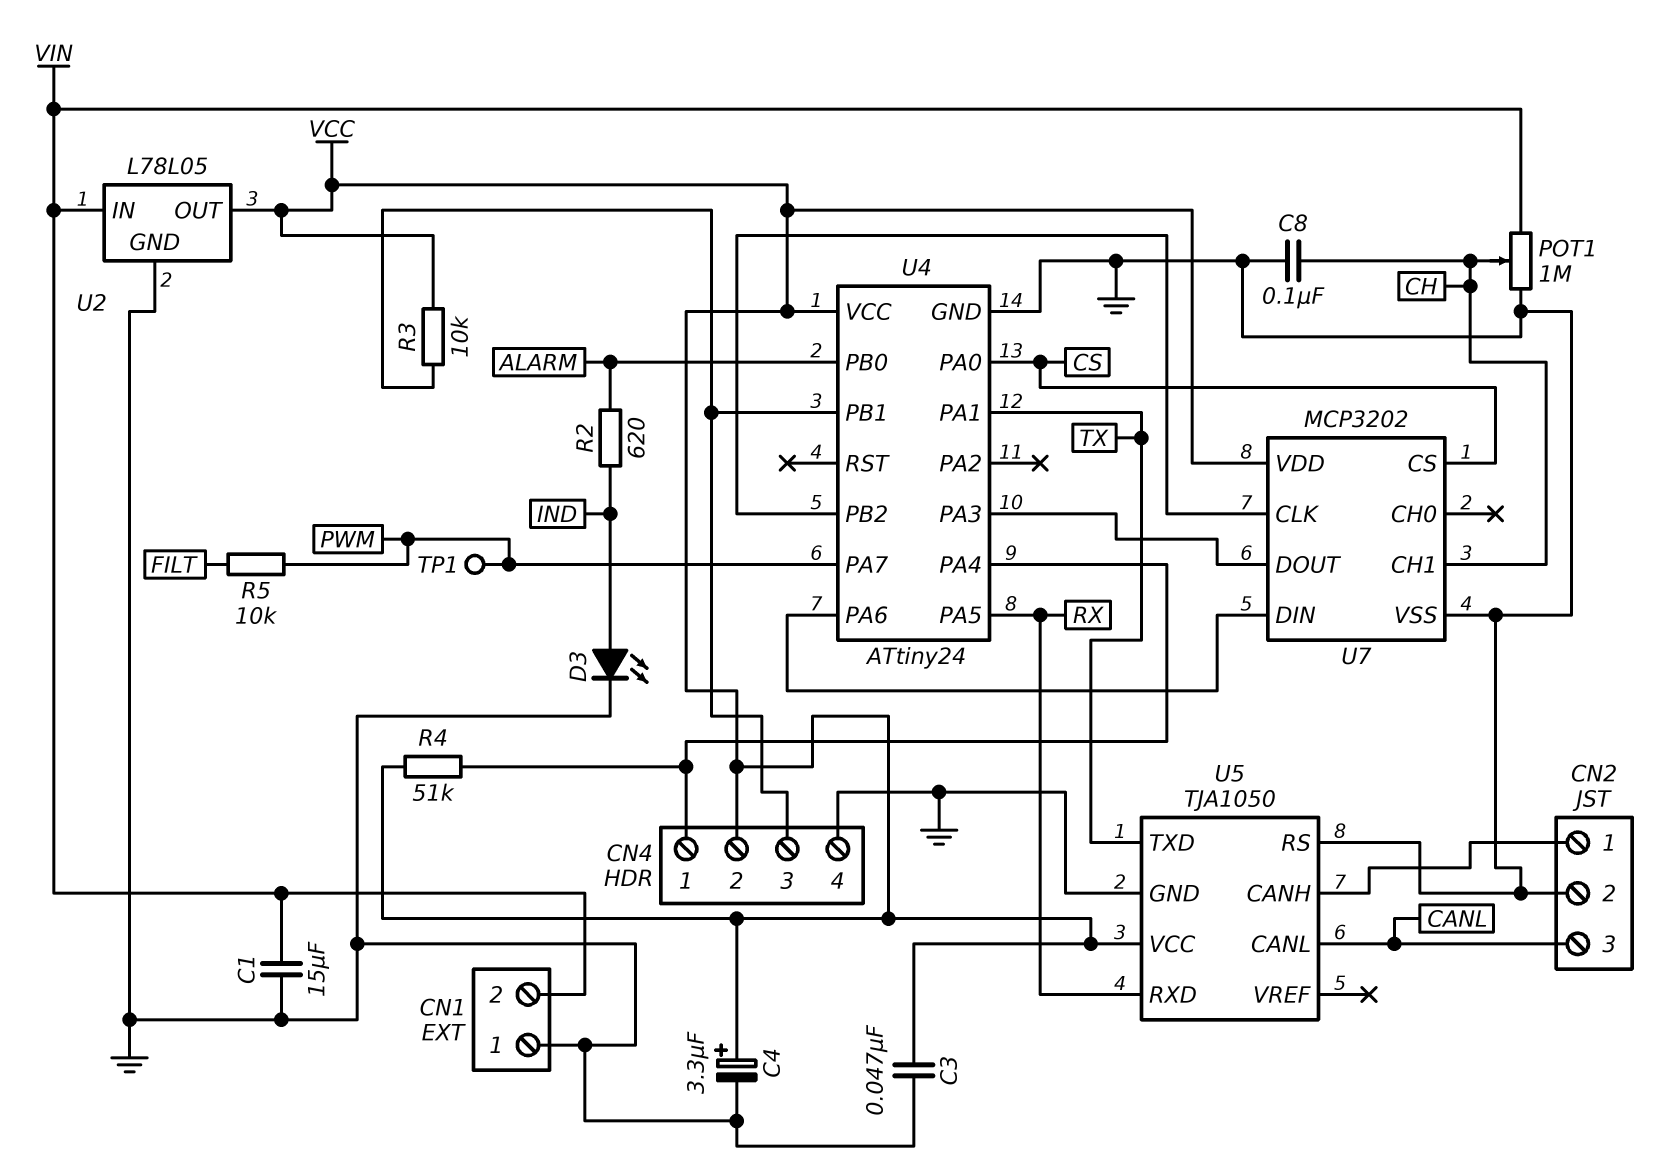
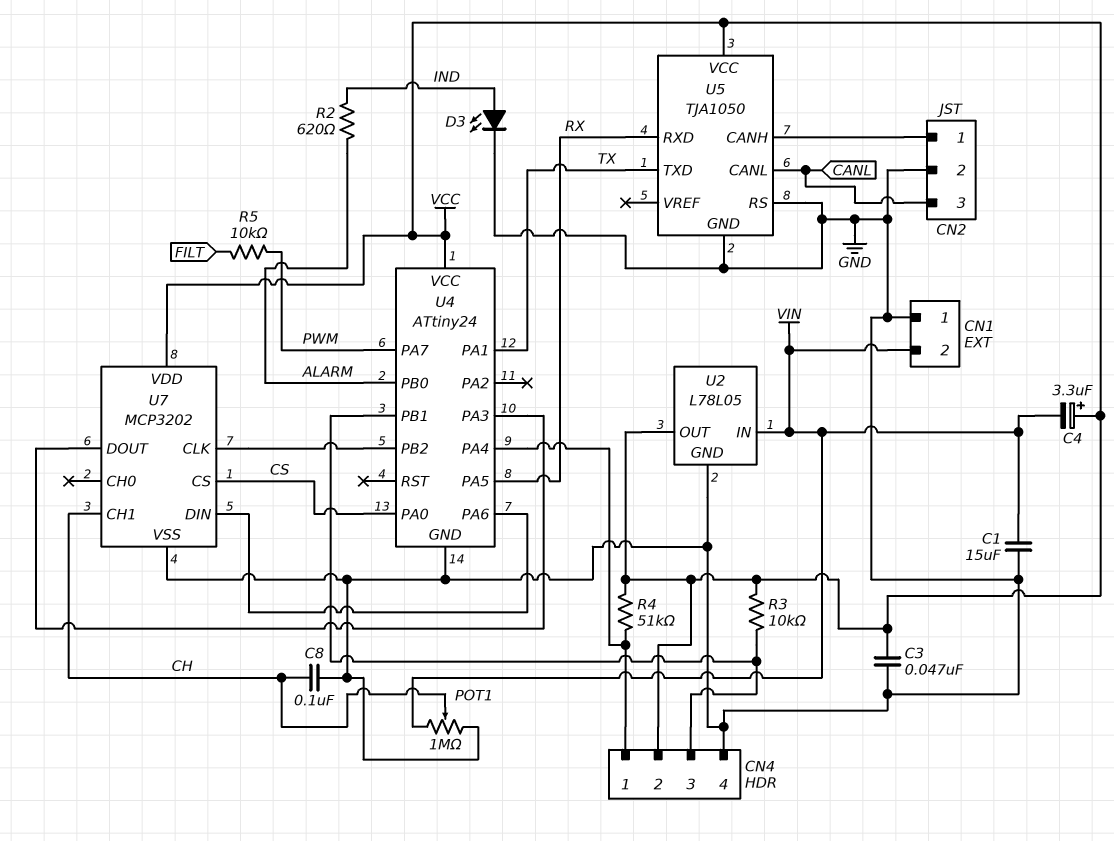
C4: 3.3uF (plus VCC, minus GND) -> 3.3uF (plus VCC, minus VIN)
TP1: test point (PWM) -> none

